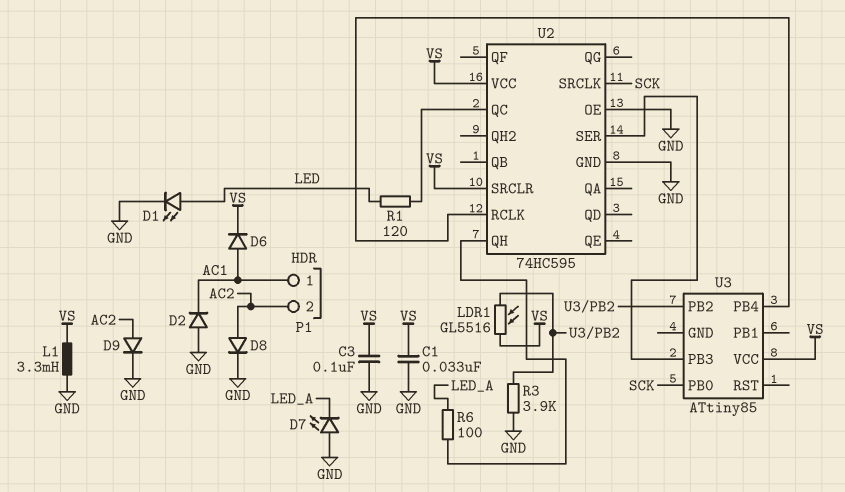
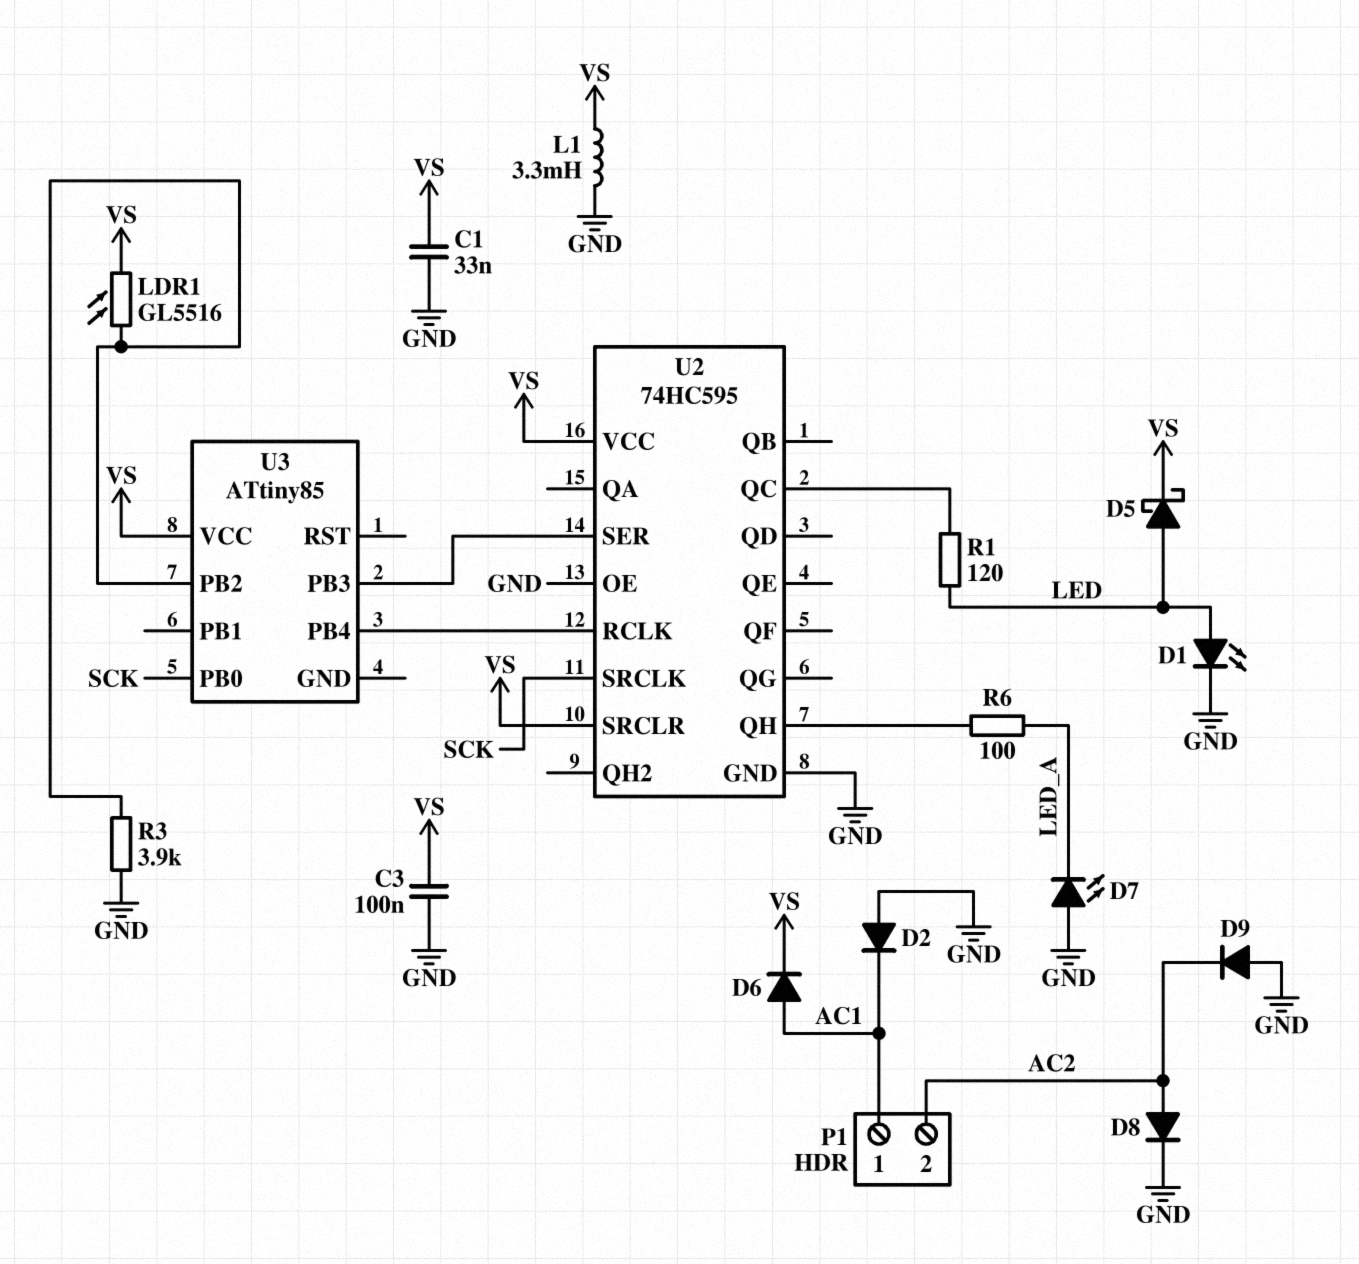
D5: none -> schottky (A LED, K VS)
D9: diode (A AC2, K GND) -> diode (A GND, K AC2)

